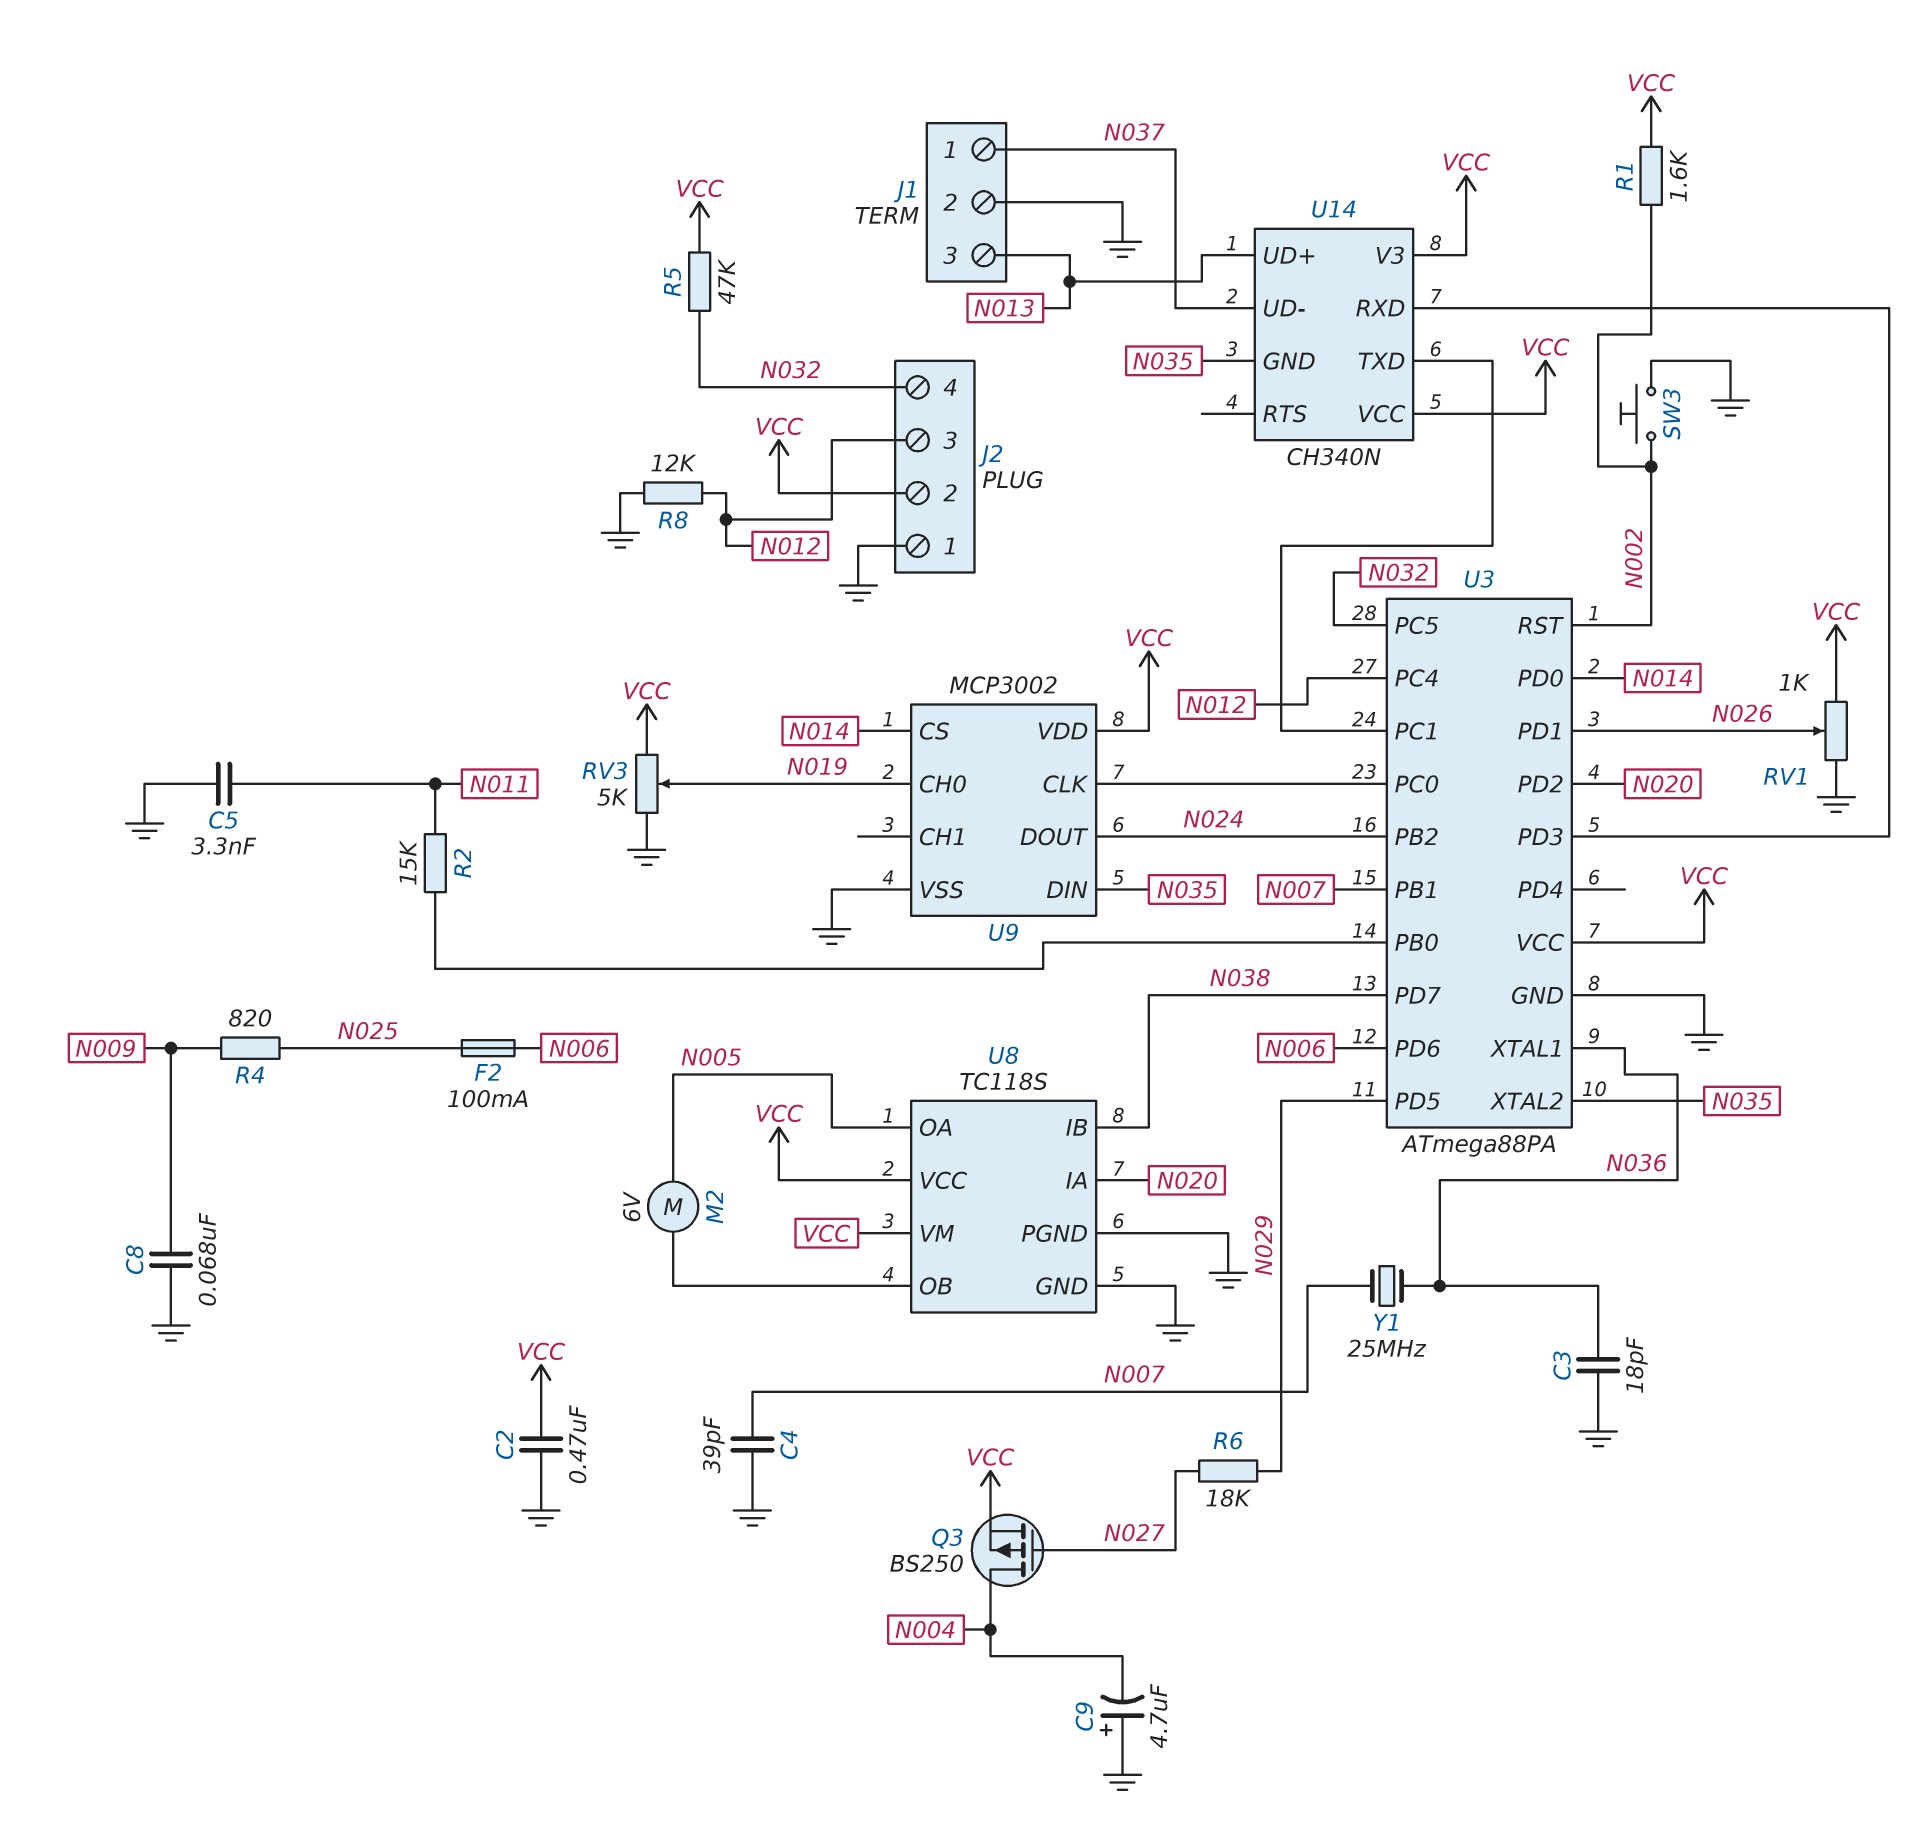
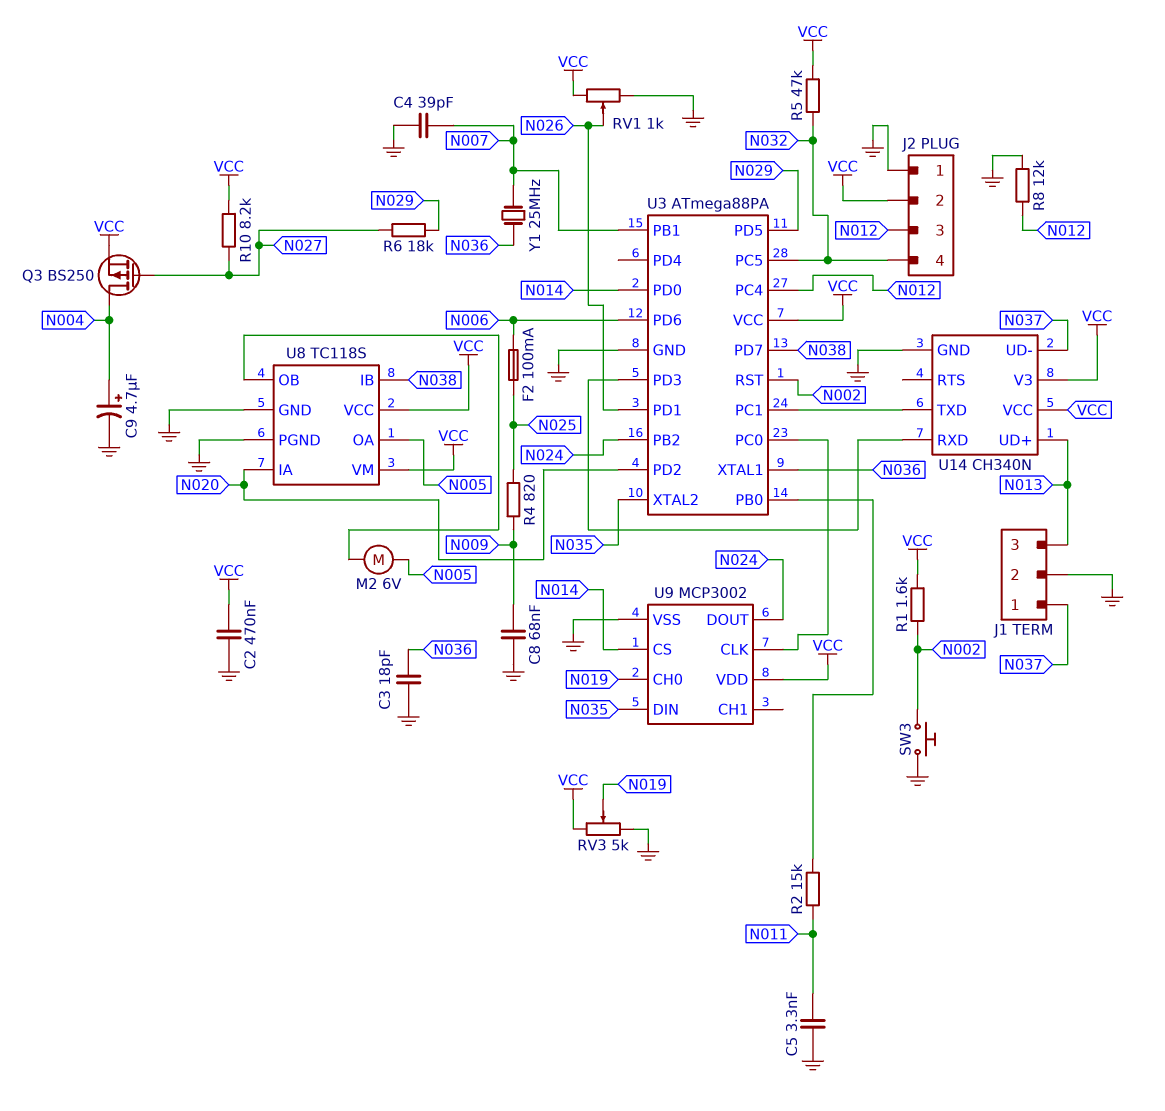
C9: 4.7uF (plus GND, minus N004) -> 4.7uF (plus N004, minus GND)
R10: none -> 8.2k (N027, VCC)
U14 pin GND: N035 -> GND

